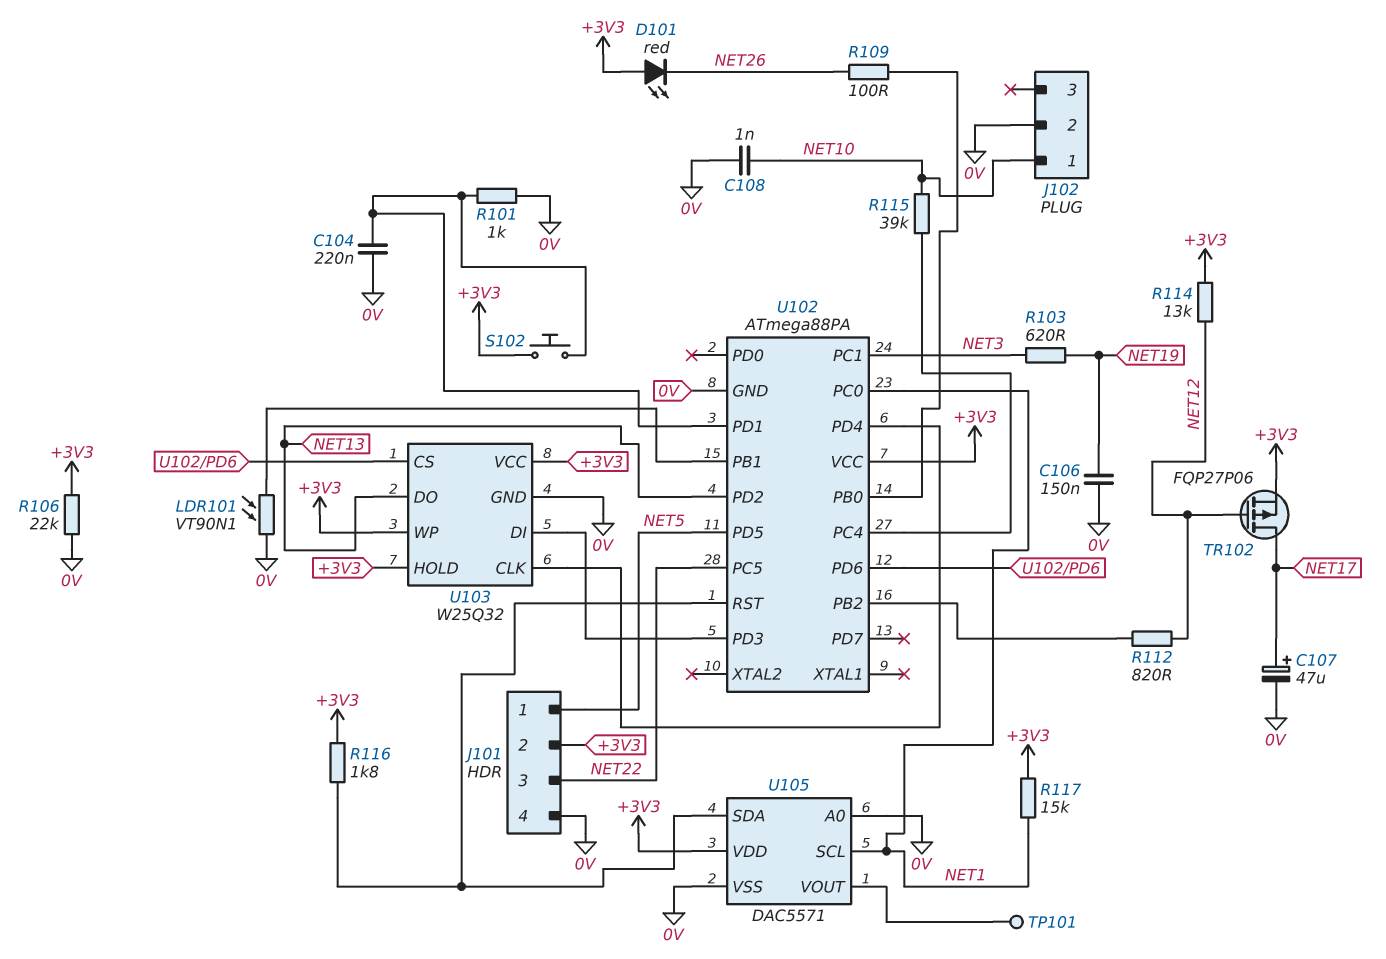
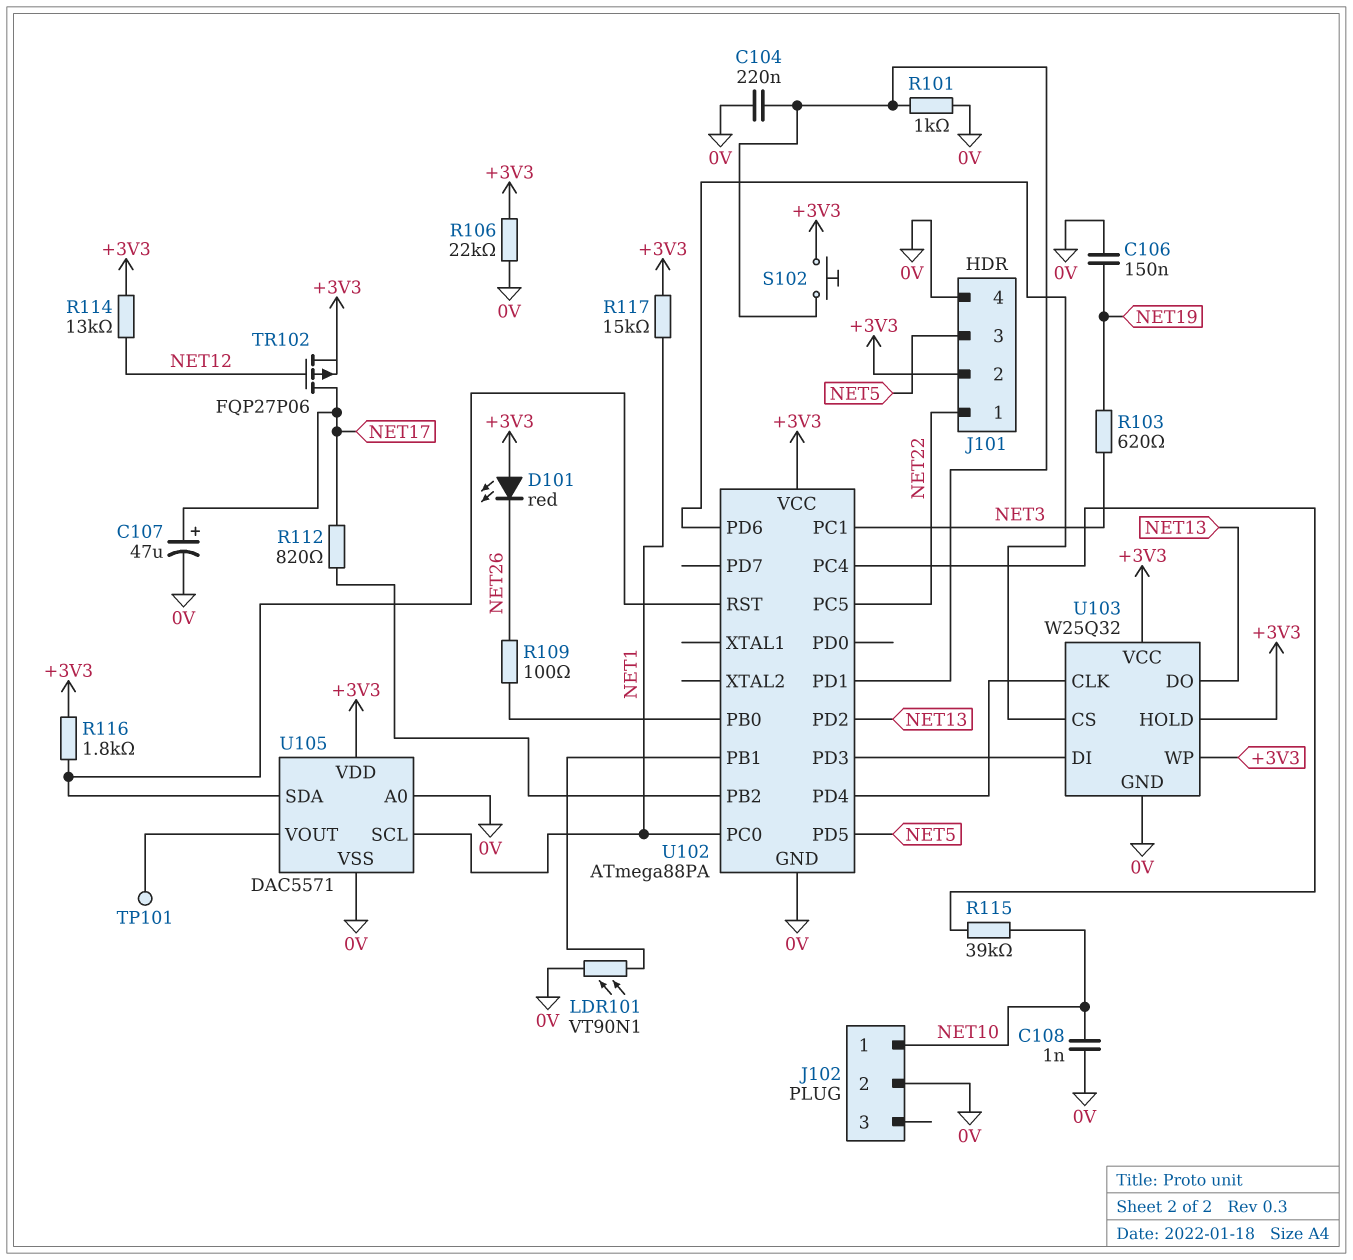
J101 pin 1: NET5 -> NET22
J101 pin 3: NET22 -> NET5
R112: 820 (NET12, U102/PB2) -> 820 (NET17, U102/PB2)

